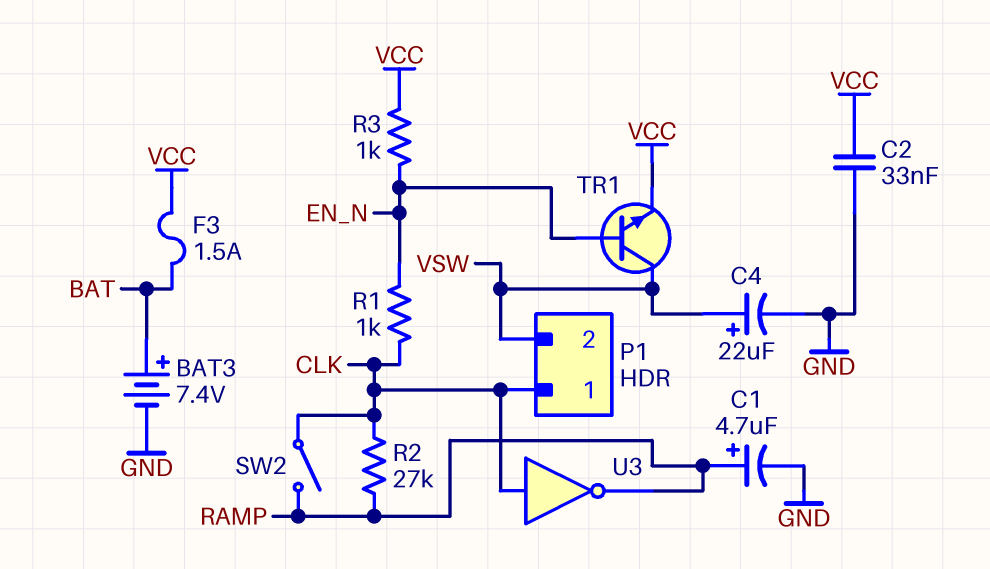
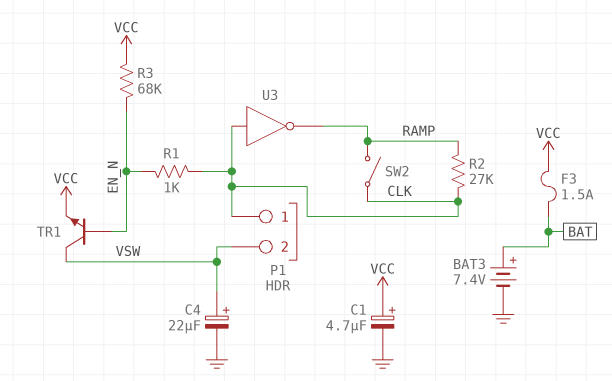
C1: 4.7uF (plus RAMP, minus GND) -> 4.7uF (plus VCC, minus GND)
C2: 33nF (GND, VCC) -> none
R3: 1k (EN_N, VCC) -> 68k (EN_N, VCC)

